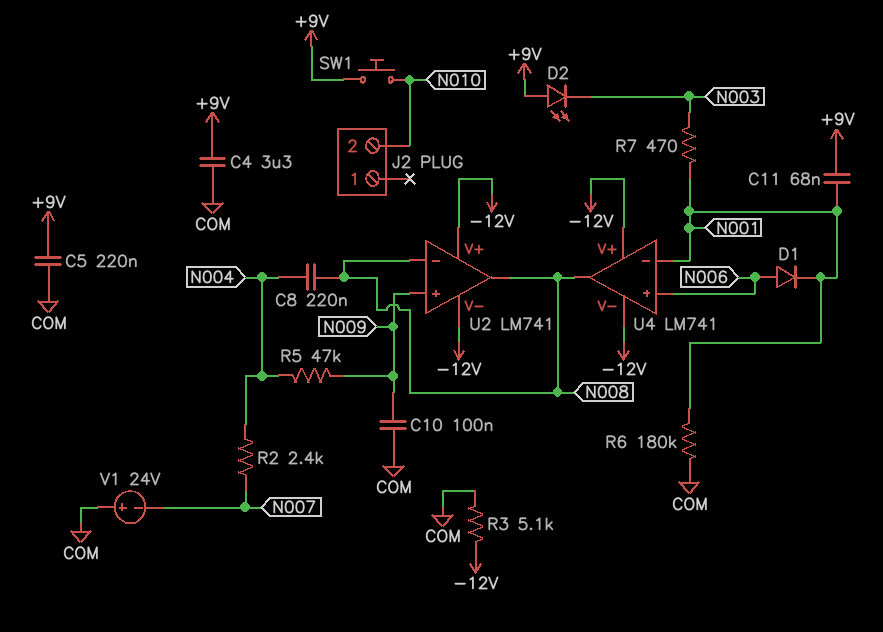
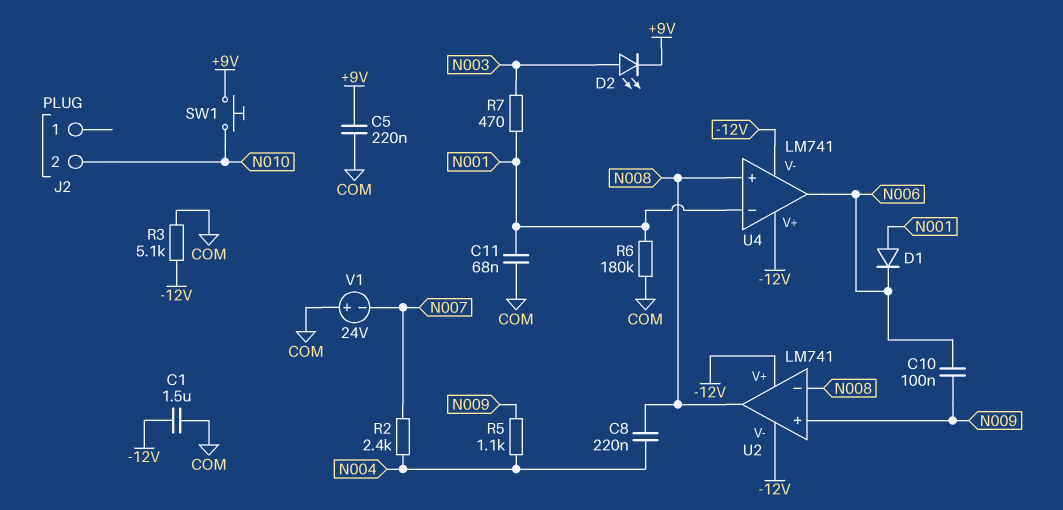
C1: none -> 1.5uF (-12V, COM)
C4: 3.3uF (+9V, COM) -> none
C10: 100nF (COM, N009) -> 100nF (N006, N009)
C11: 68nF (+9V, N001) -> 68nF (COM, N001)
D1: diode (A N006, K N001) -> diode (A N001, K N006)
D2: LED (A +9V, K N003) -> LED (A N003, K +9V)
R5: 47k (N004, N009) -> 1.1k (N004, N009)
U4 pin in+: N006 -> N008
U4 pin out: N008 -> N006

